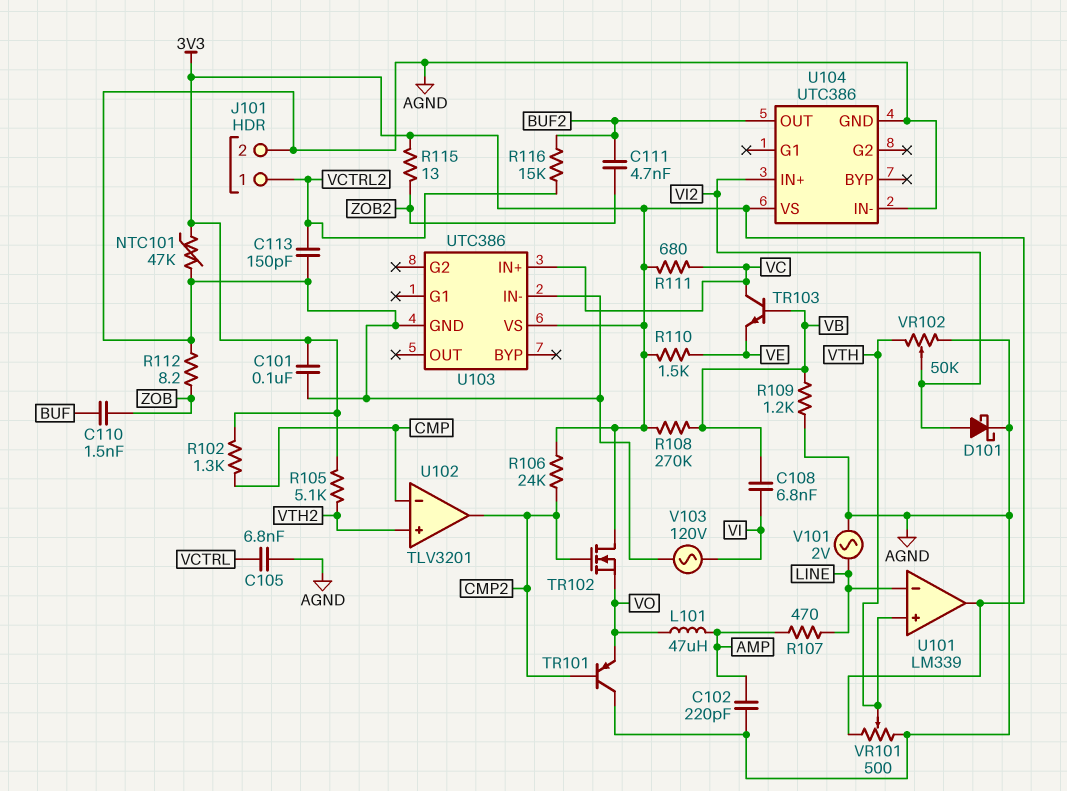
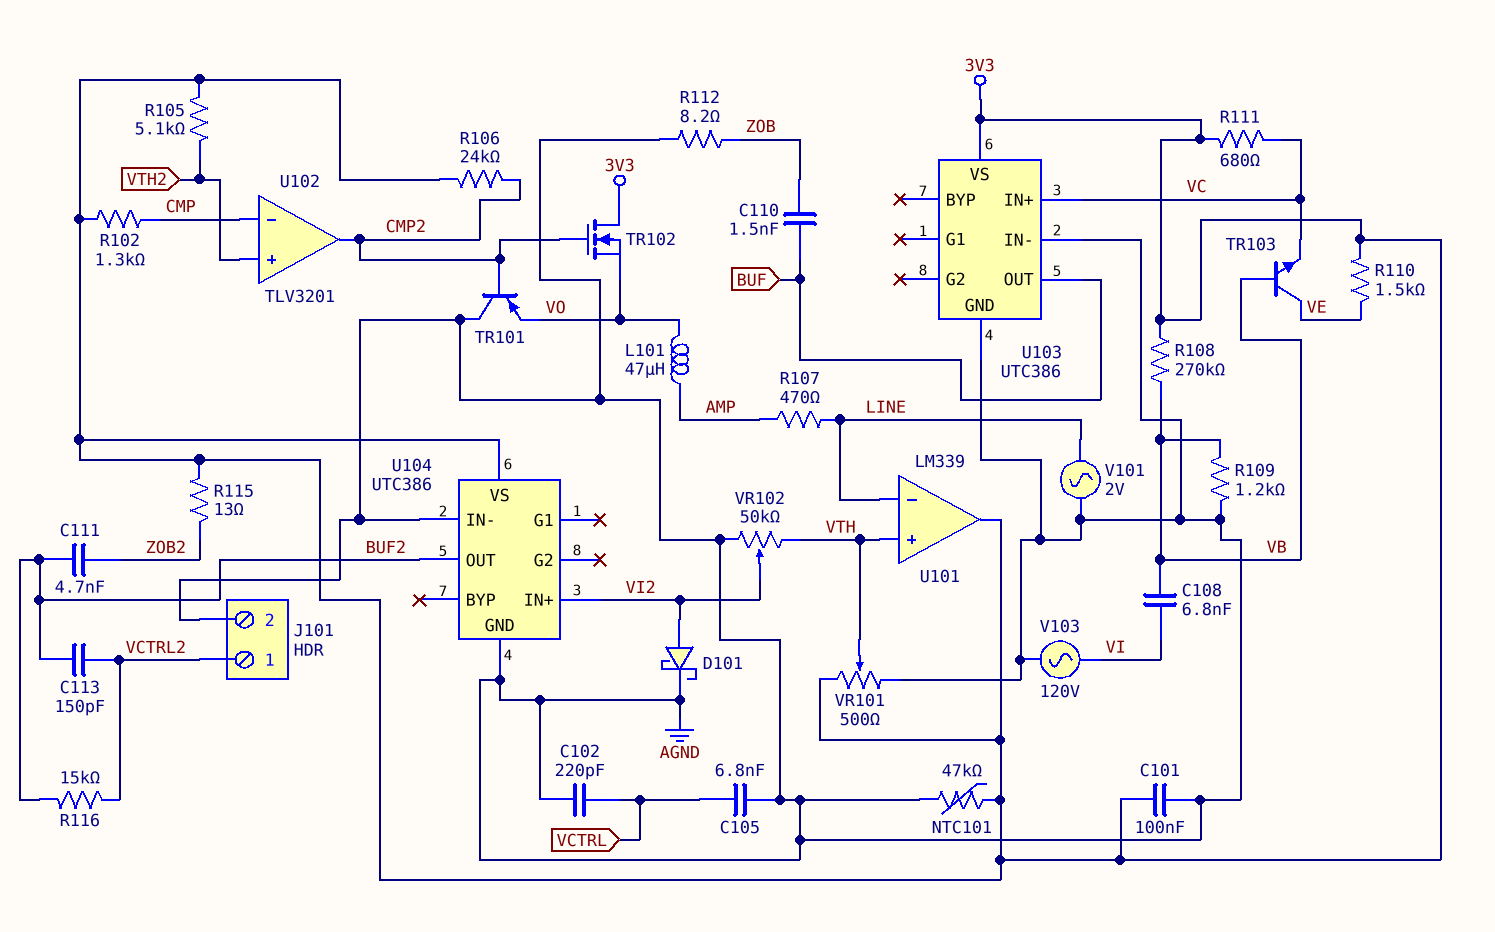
C102: 220pF (AGND, AMP) -> 220pF (AGND, VCTRL)
C113: 150pF (AGND, VCTRL2) -> 150pF (BUF2, VCTRL2)
TR103: NPN (B VB, C VC, E VE) -> NPN (B VB, C VE, E VC)
U103 pin OUT: none -> BUF

